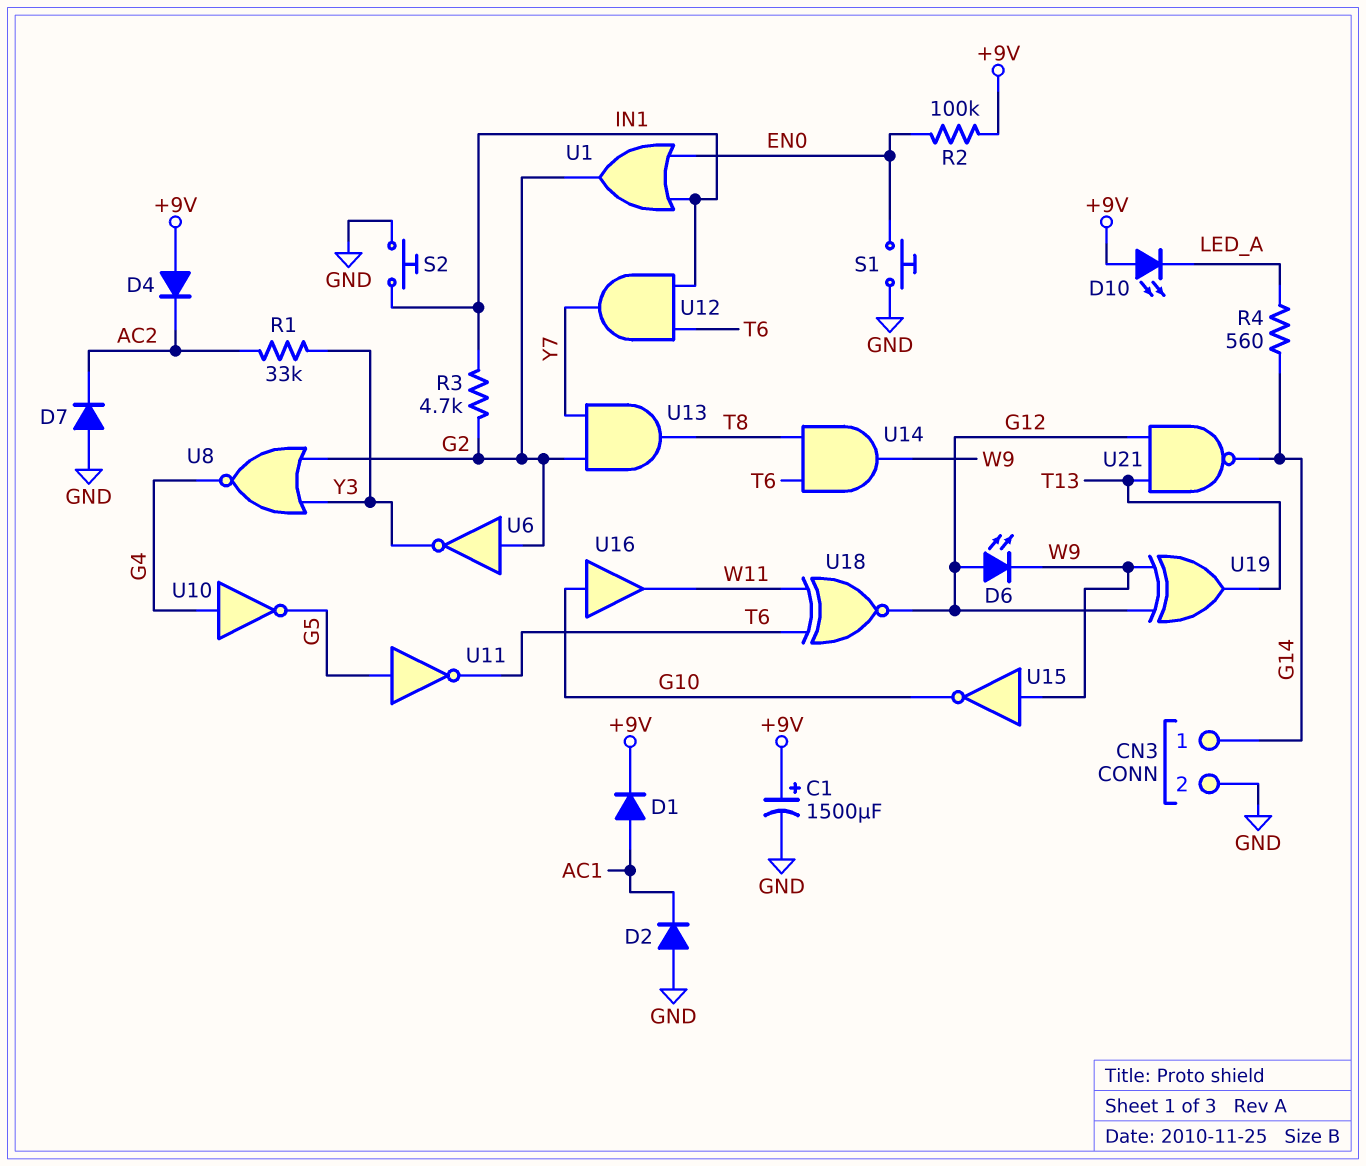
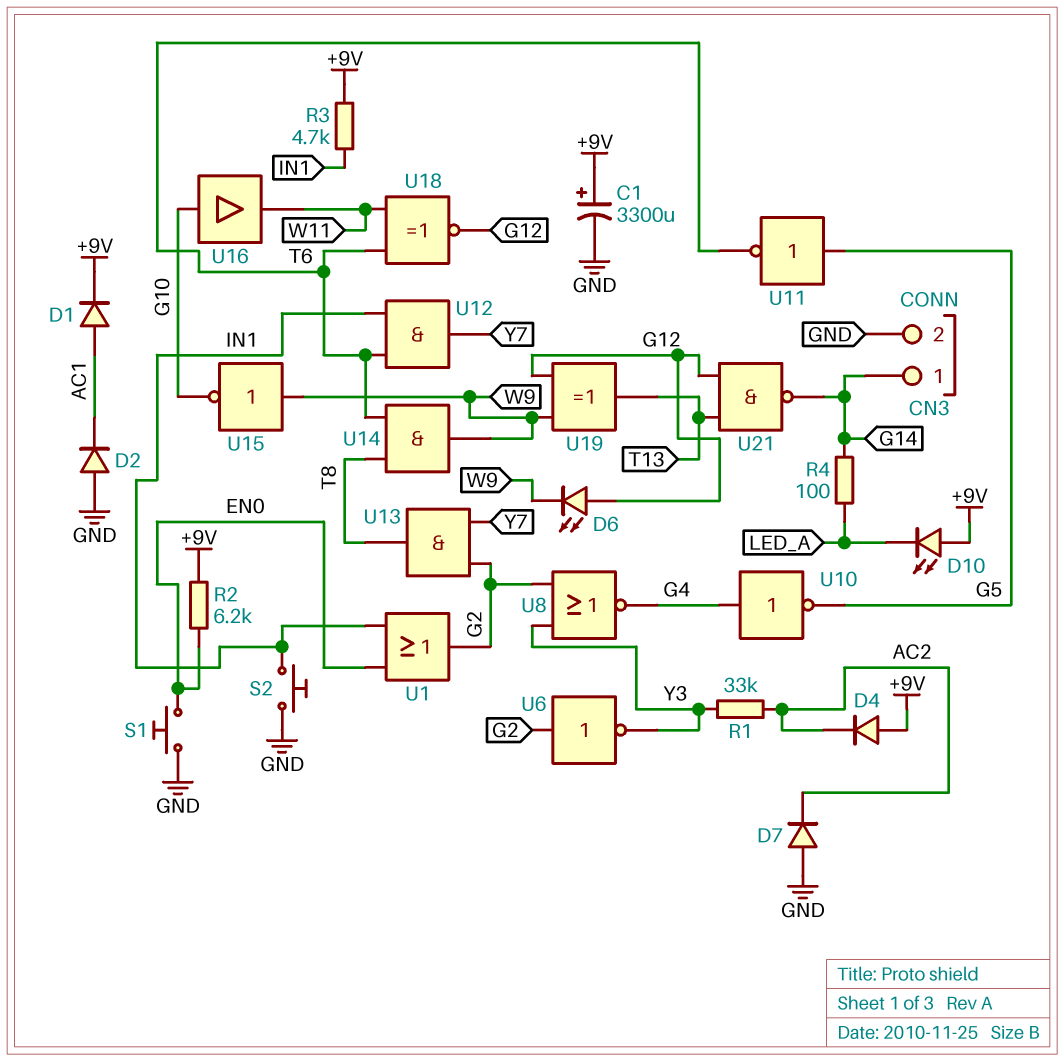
C1: 1500uF (plus +9V, minus GND) -> 3300uF (plus +9V, minus GND)
R2: 100k (+9V, EN0) -> 6.2k (+9V, EN0)
R3: 4.7k (G2, IN1) -> 4.7k (+9V, IN1)
R4: 560 (G14, LED_A) -> 100 (G14, LED_A)

